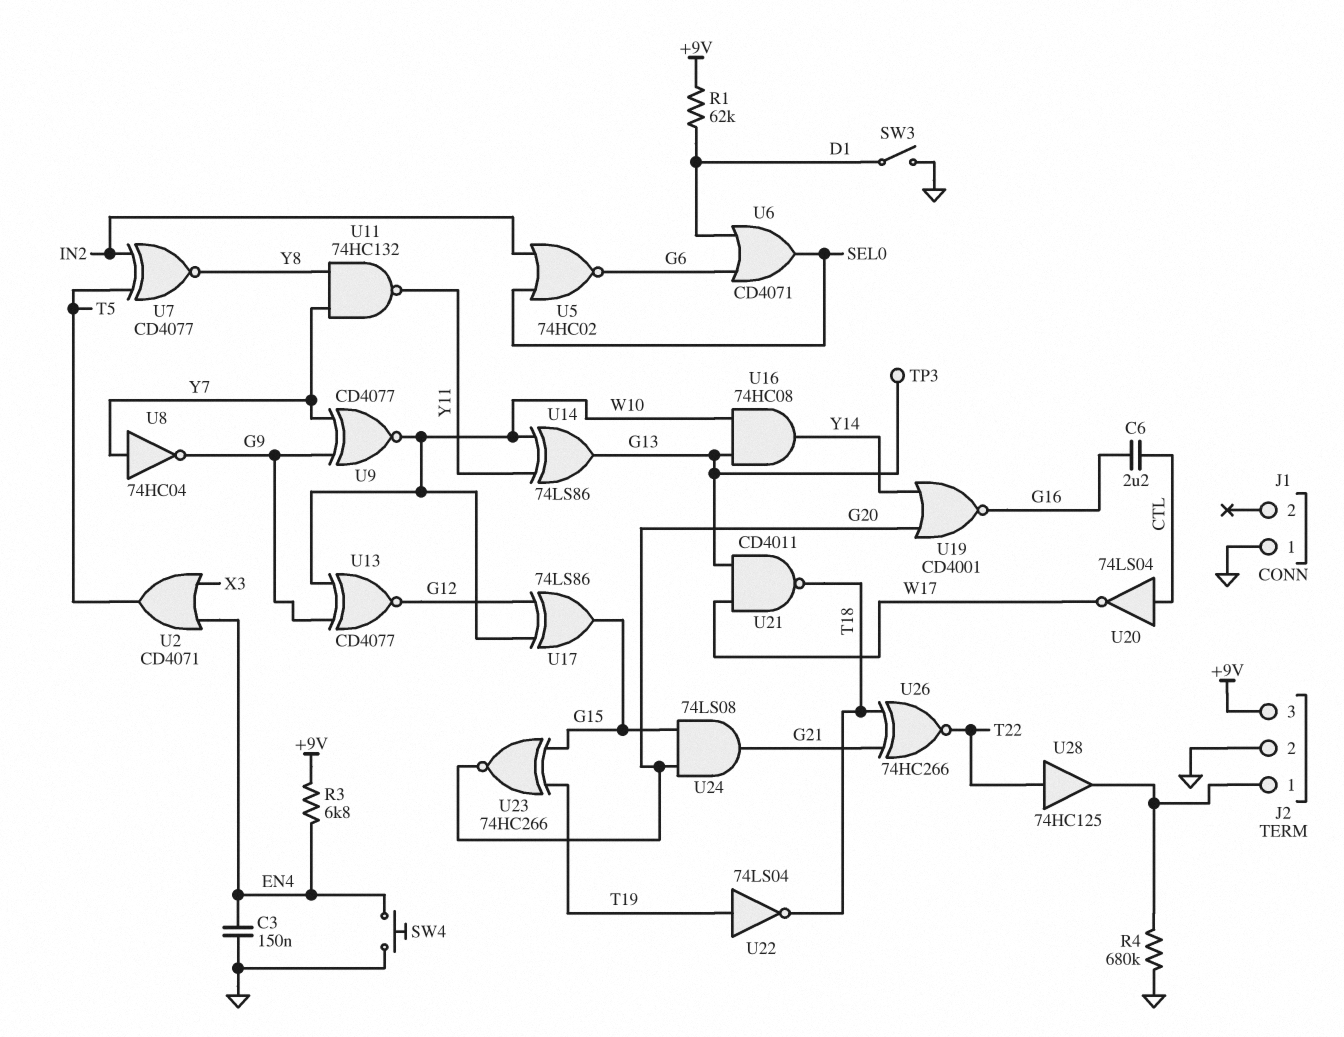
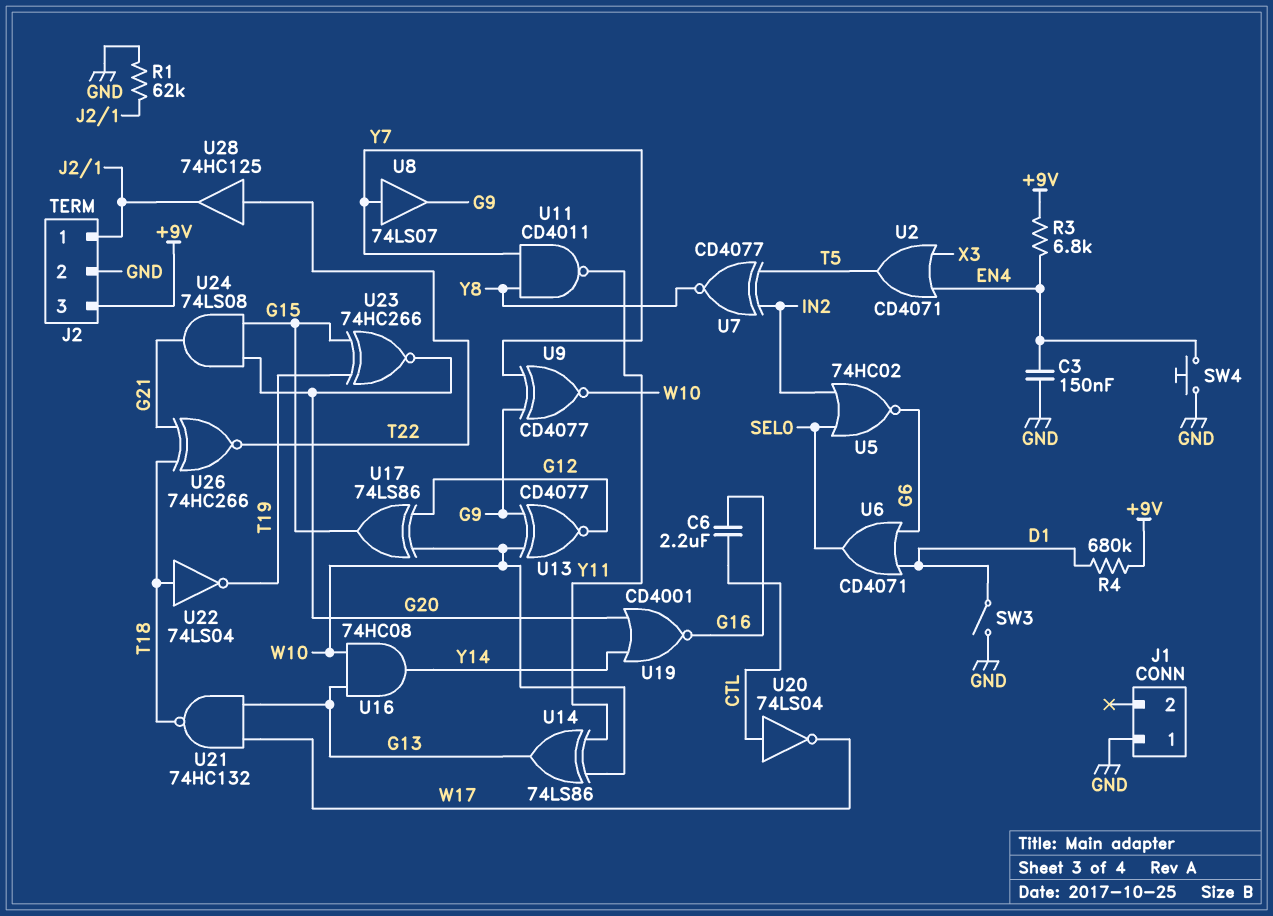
R1: 62k (+9V, D1) -> 62k (GND, J2/1)
R4: 680k (GND, J2/1) -> 680k (+9V, D1)
TP3: test point (G13) -> none
U8: NOT 74HC04 (in Y7, out G9) -> buffer 74LS07 (in Y7, out G9)
U11: NAND 74HC132 (in Y7, in Y8, out Y11) -> NAND CD4011 (in Y7, in Y8, out Y11)
U21: NAND CD4011 (in G13, in W17, out T18) -> NAND 74HC132 (in G13, in W17, out T18)
U22: NOT 74LS04 (in T19, out T18) -> NOT 74LS04 (in T18, out T19)

